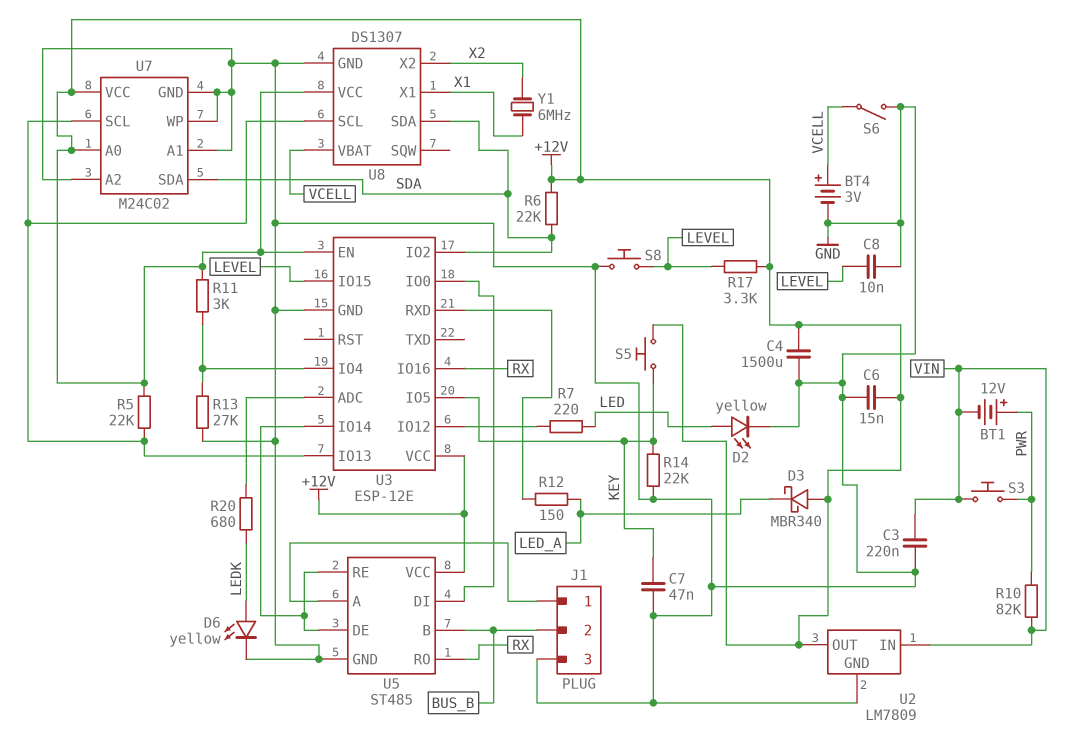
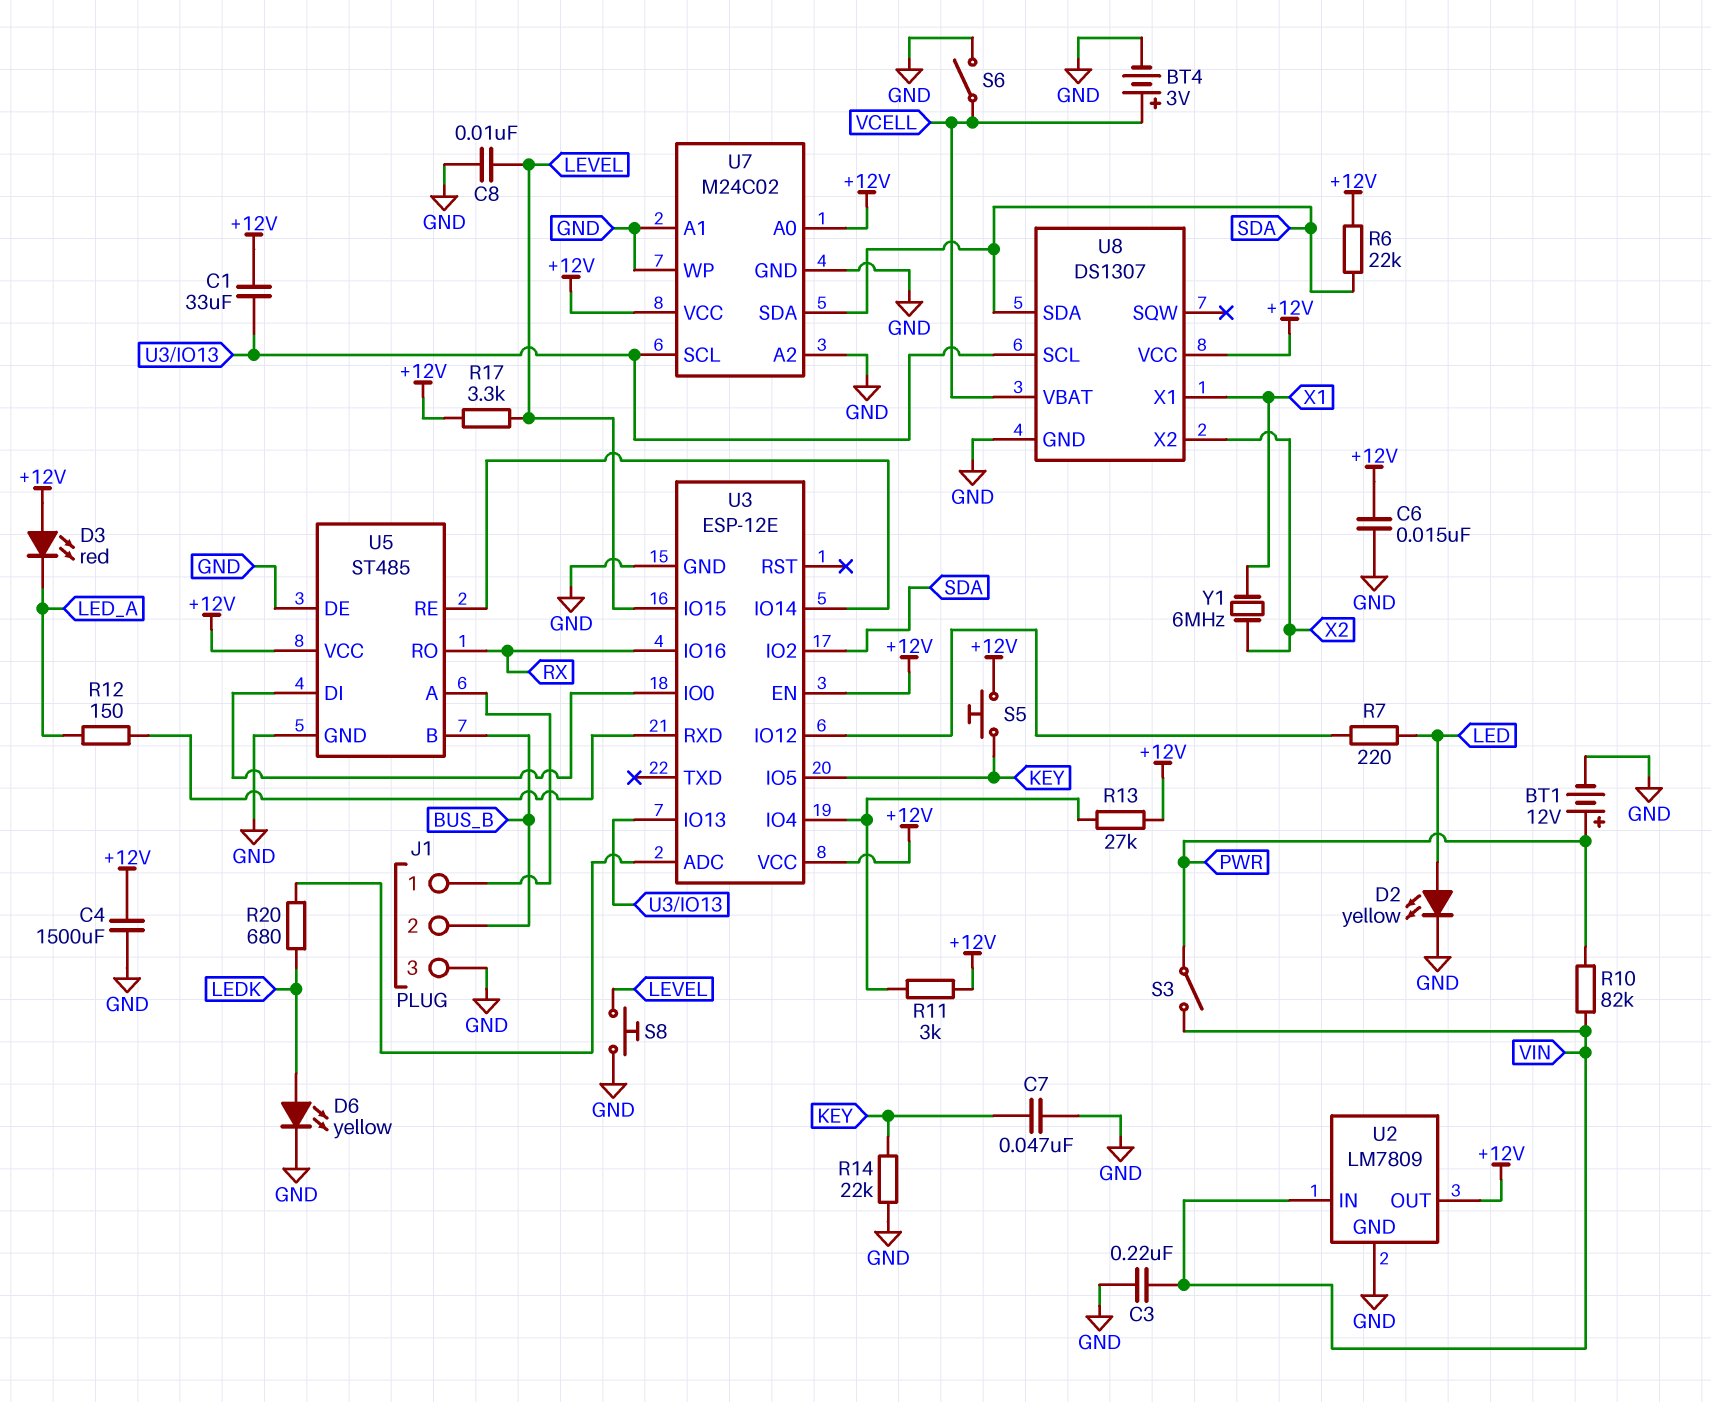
BT1: 12V (plus PWR, minus VIN) -> 12V (plus PWR, minus GND)
C1: none -> 33uF (+12V, U3/IO13)
D3: schottky MBR340 (A +12V, K LED_A) -> LED red (A +12V, K LED_A)
R5: 22k (+12V, U3/IO13) -> none
R13: 27k (GND, U3/IO4) -> 27k (+12V, U3/IO4)
S3: button (PWR, VIN) -> switch (PWR, VIN)
U5 pin DE: U3/IO14 -> GND

